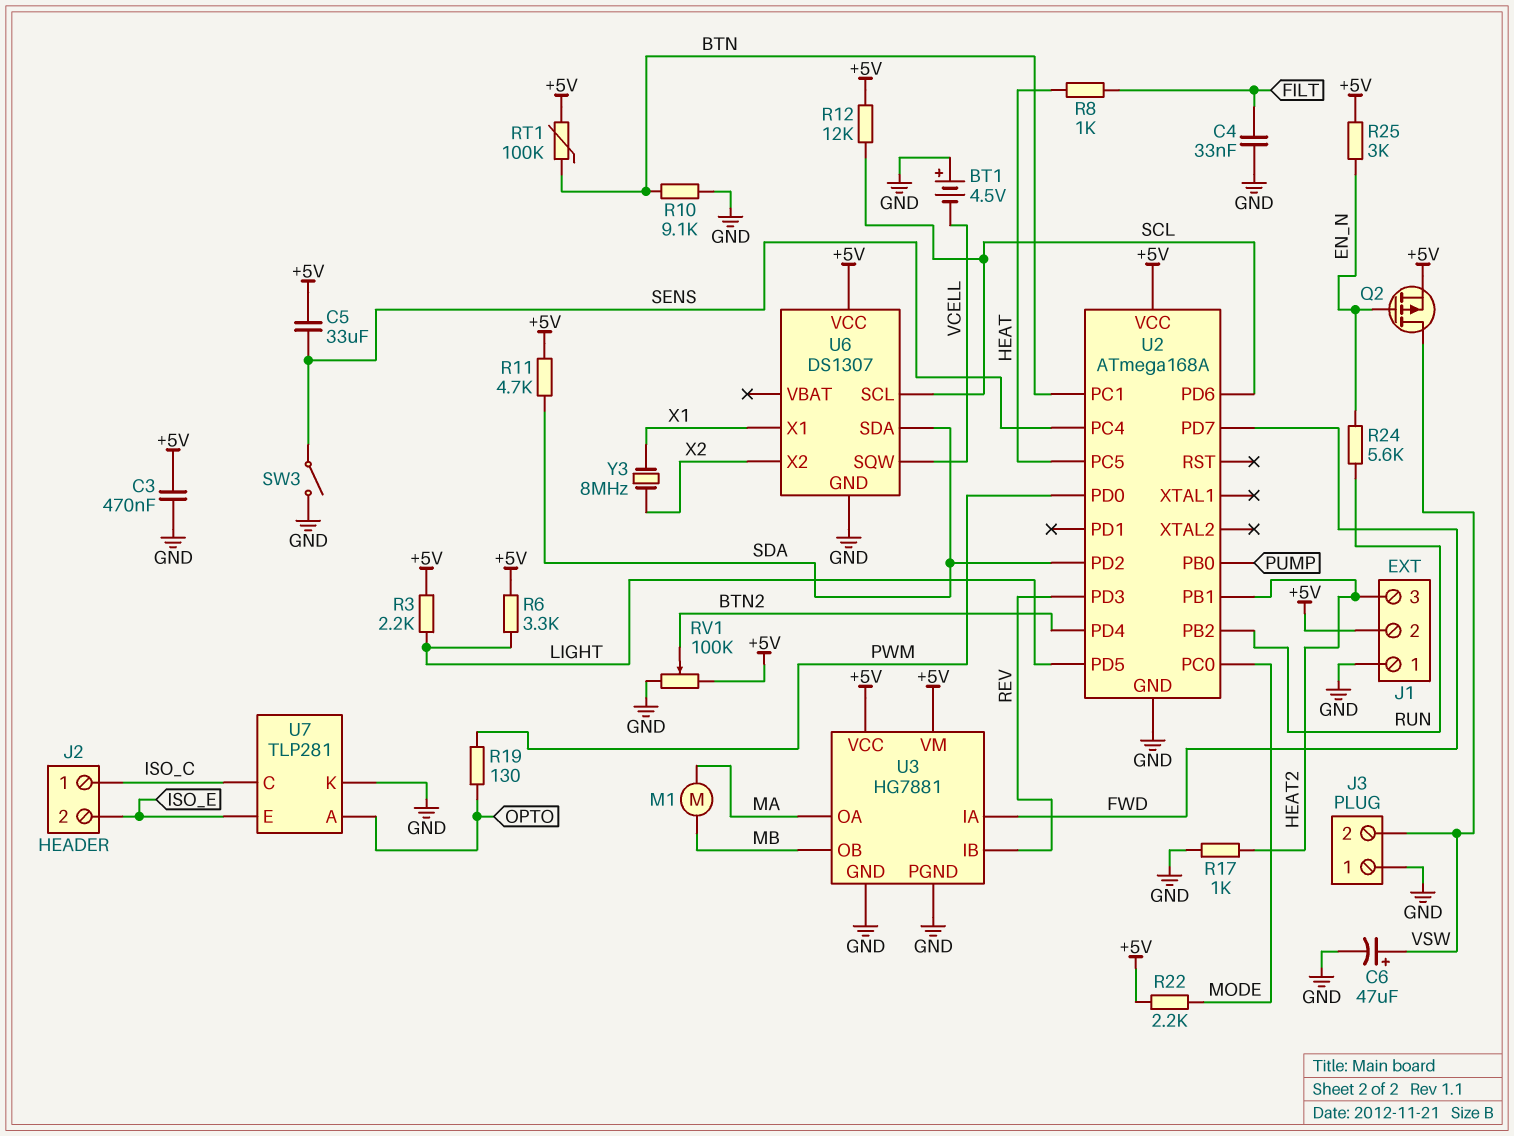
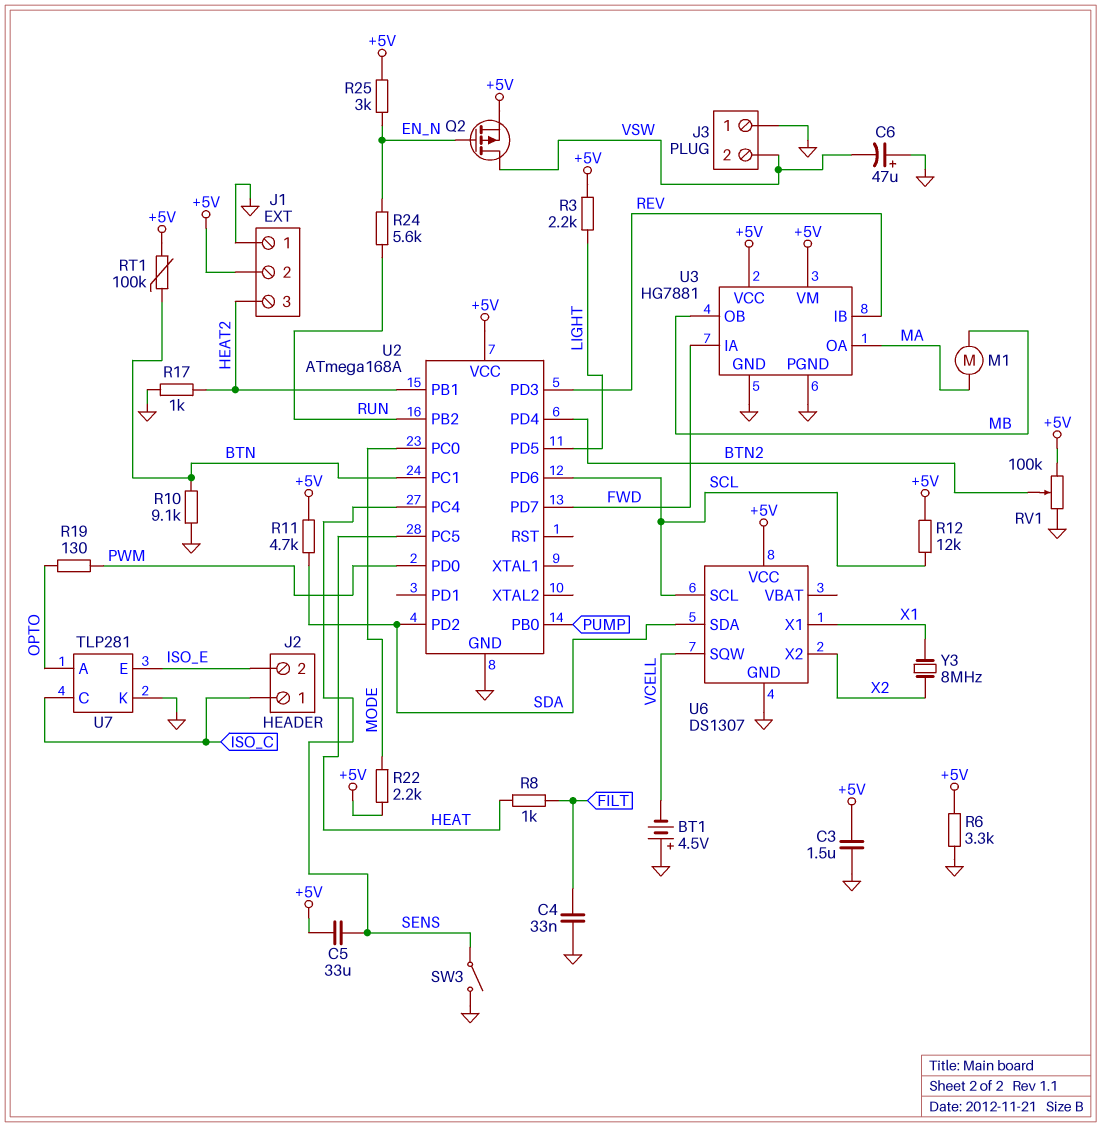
C3: 470nF (+5V, GND) -> 1.5uF (+5V, GND)
C6: 47uF (plus VSW, minus GND) -> 47uF (plus GND, minus VSW)
R6: 3.3k (+5V, LIGHT) -> 3.3k (+5V, GND)

